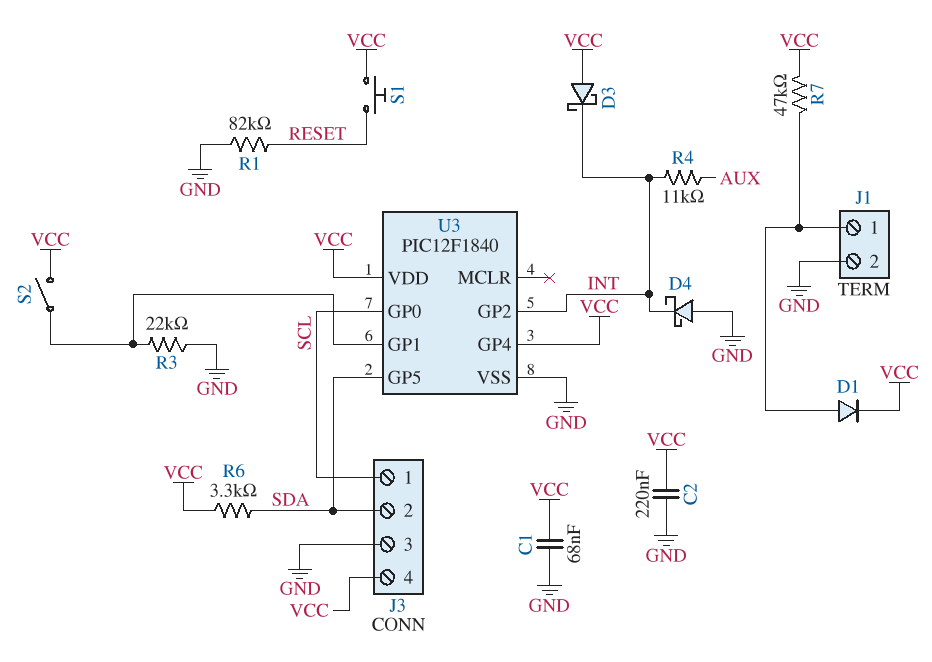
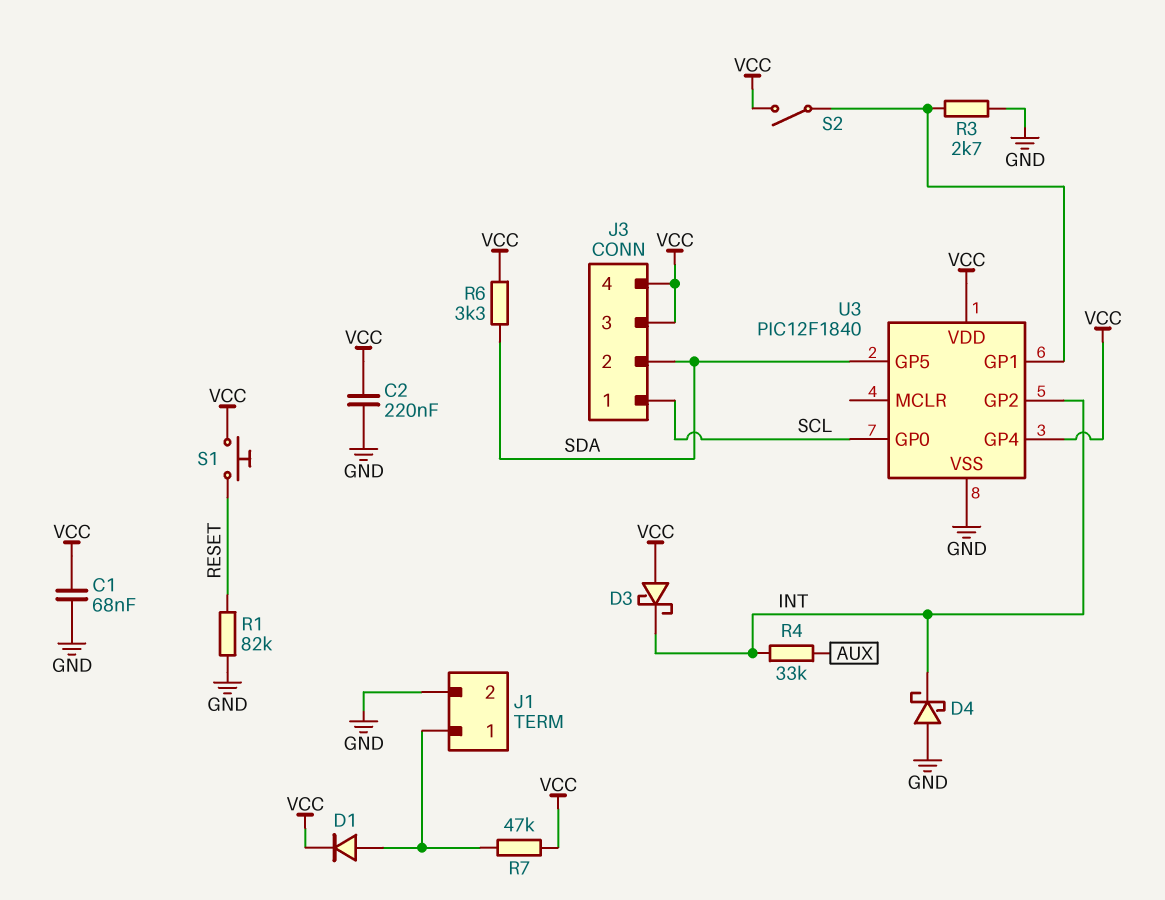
J3 pin 3: GND -> VCC
R3: 22k (GND, U3/GP1) -> 2.7k (GND, U3/GP1)
R4: 11k (AUX, INT) -> 33k (AUX, INT)

